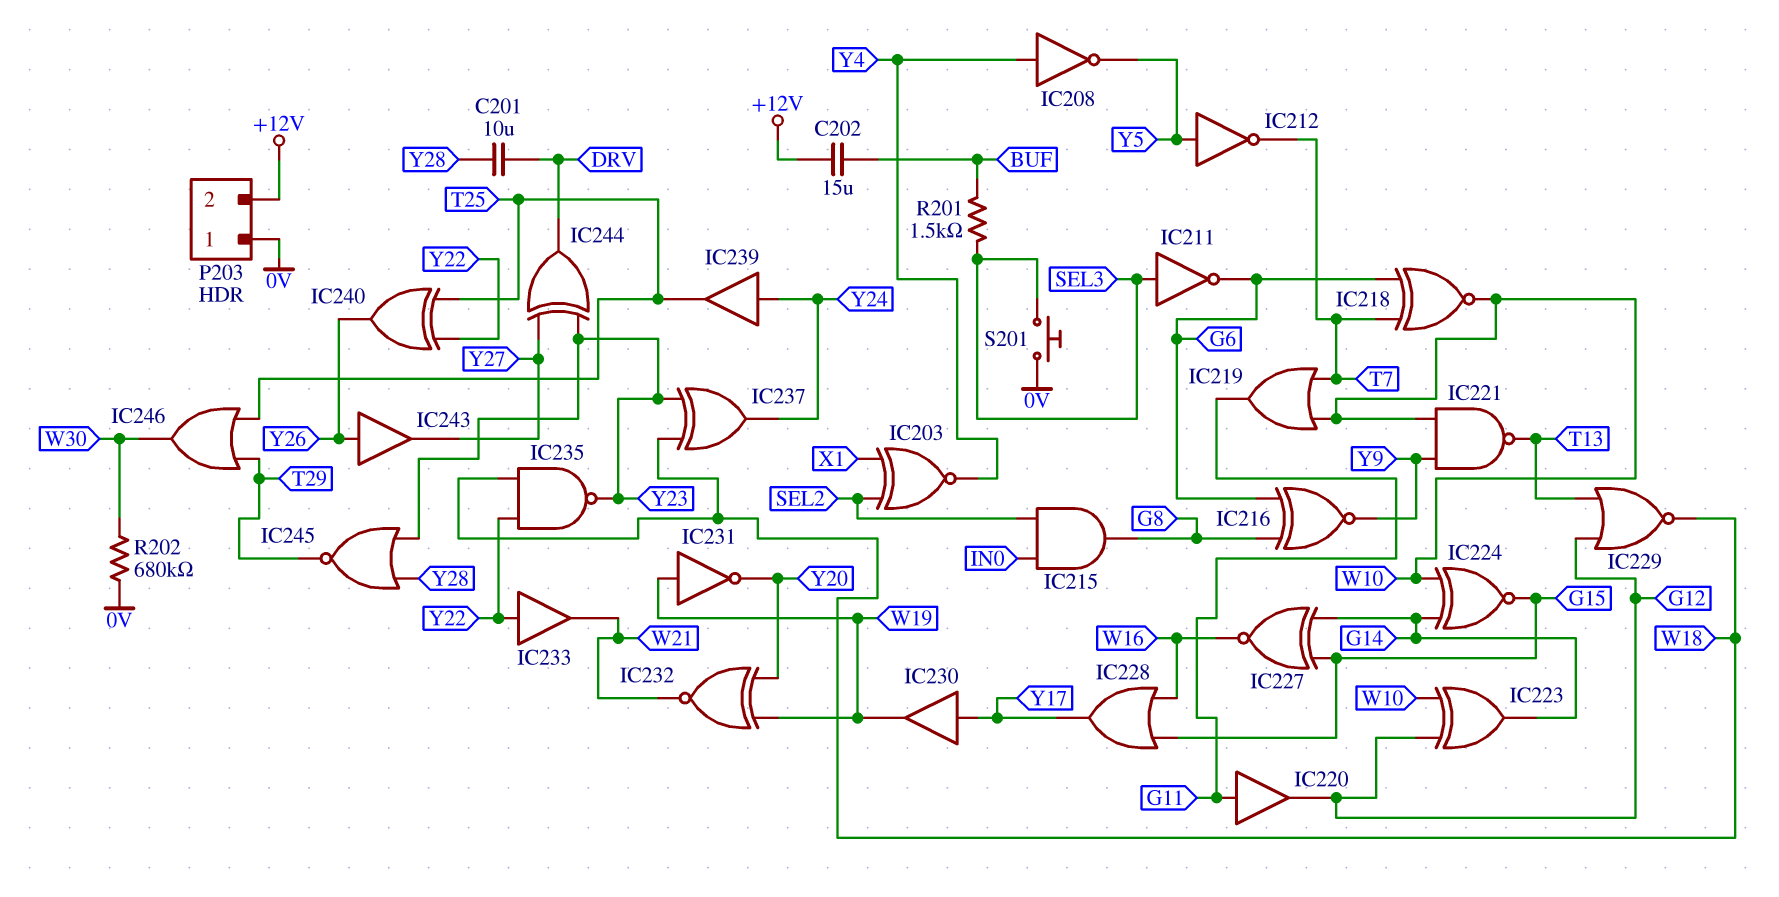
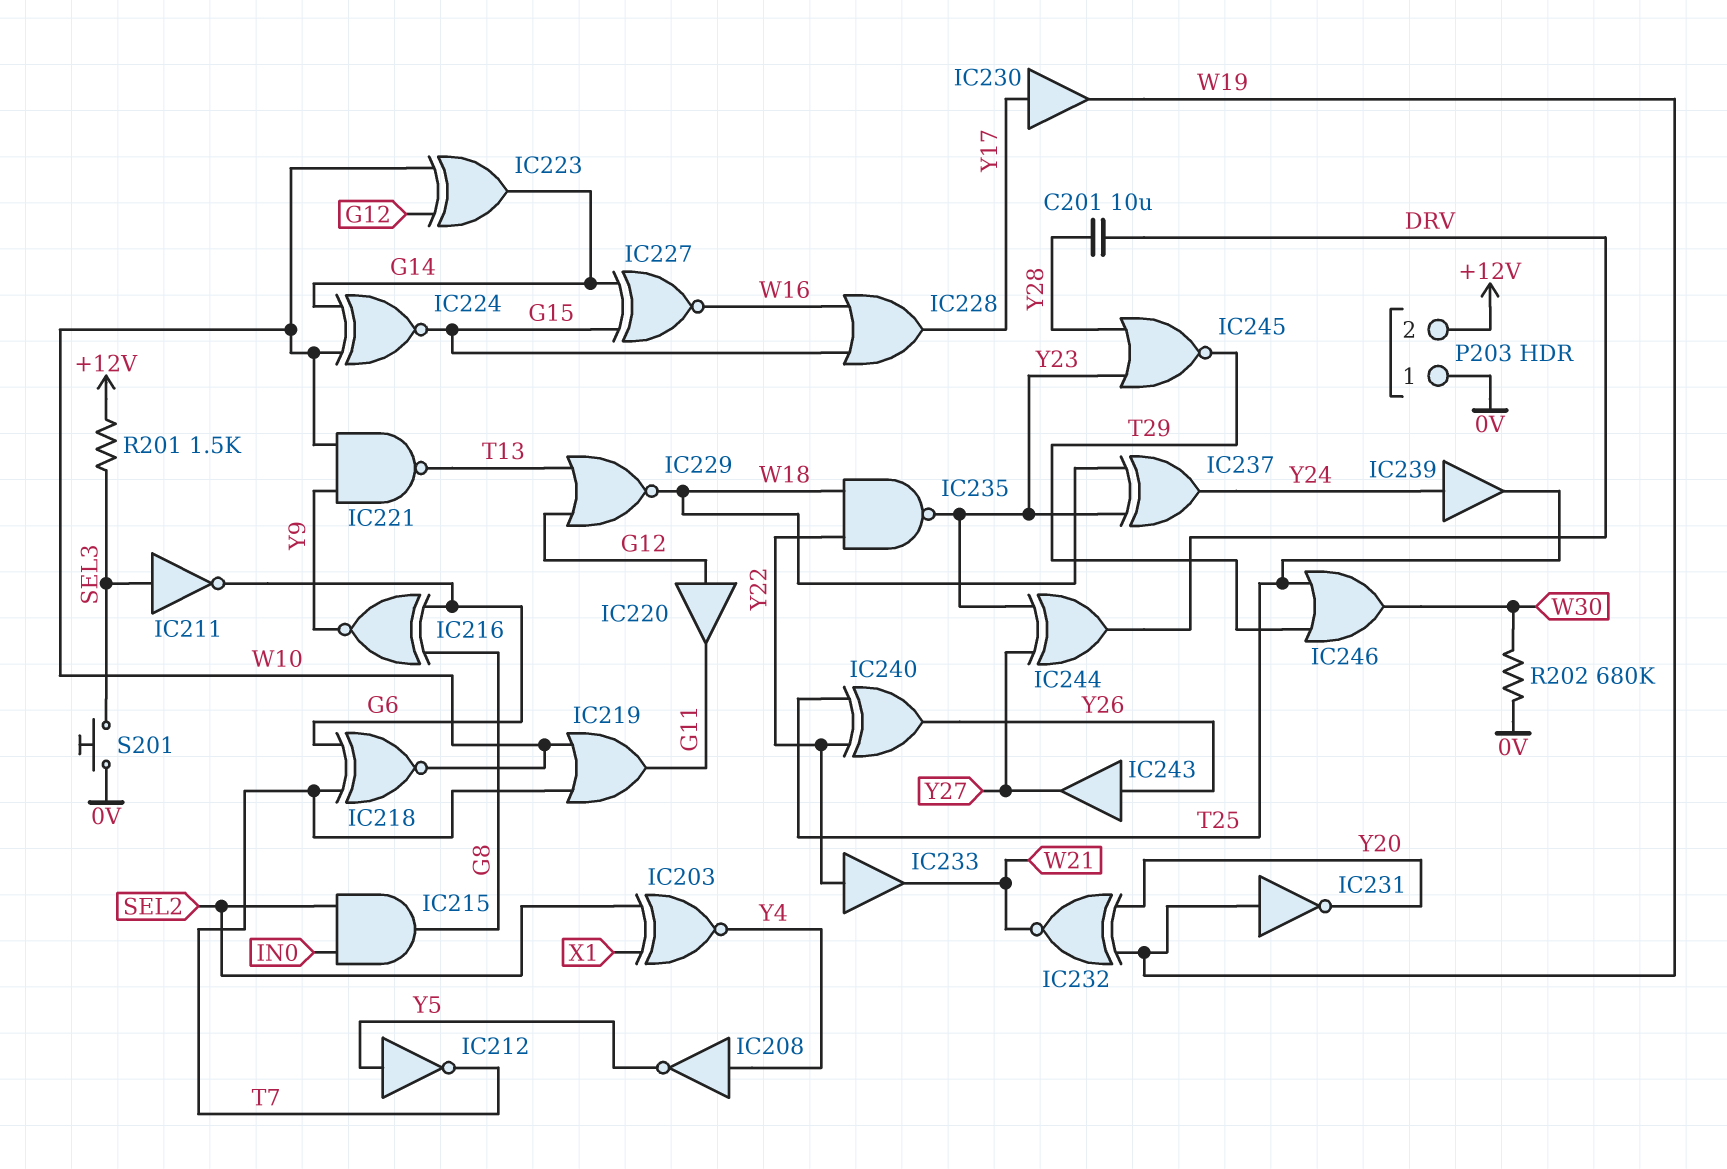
C202: 15uF (+12V, BUF) -> none
IC220: buffer (in G11, out G12) -> buffer (in G12, out G11)
R201: 1.5k (BUF, SEL3) -> 1.5k (+12V, SEL3)

